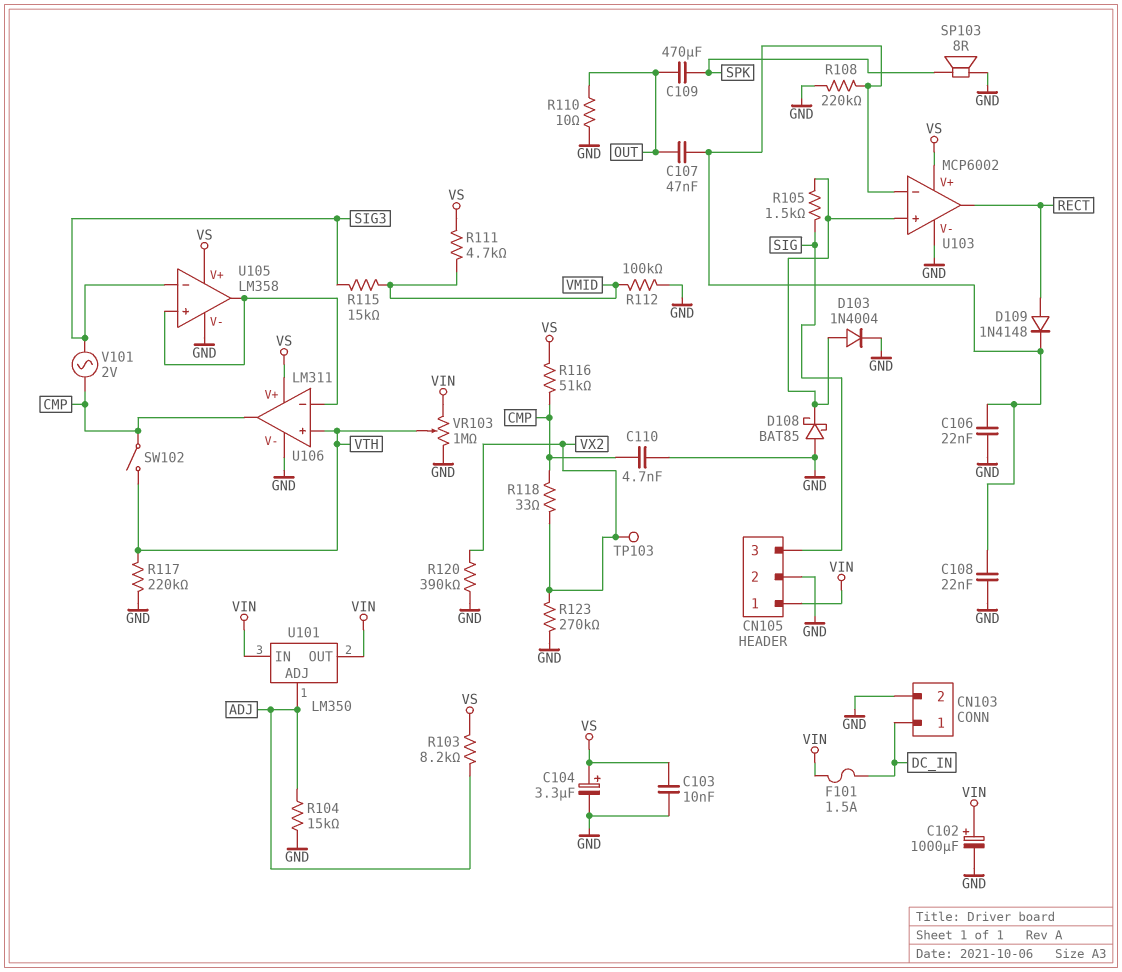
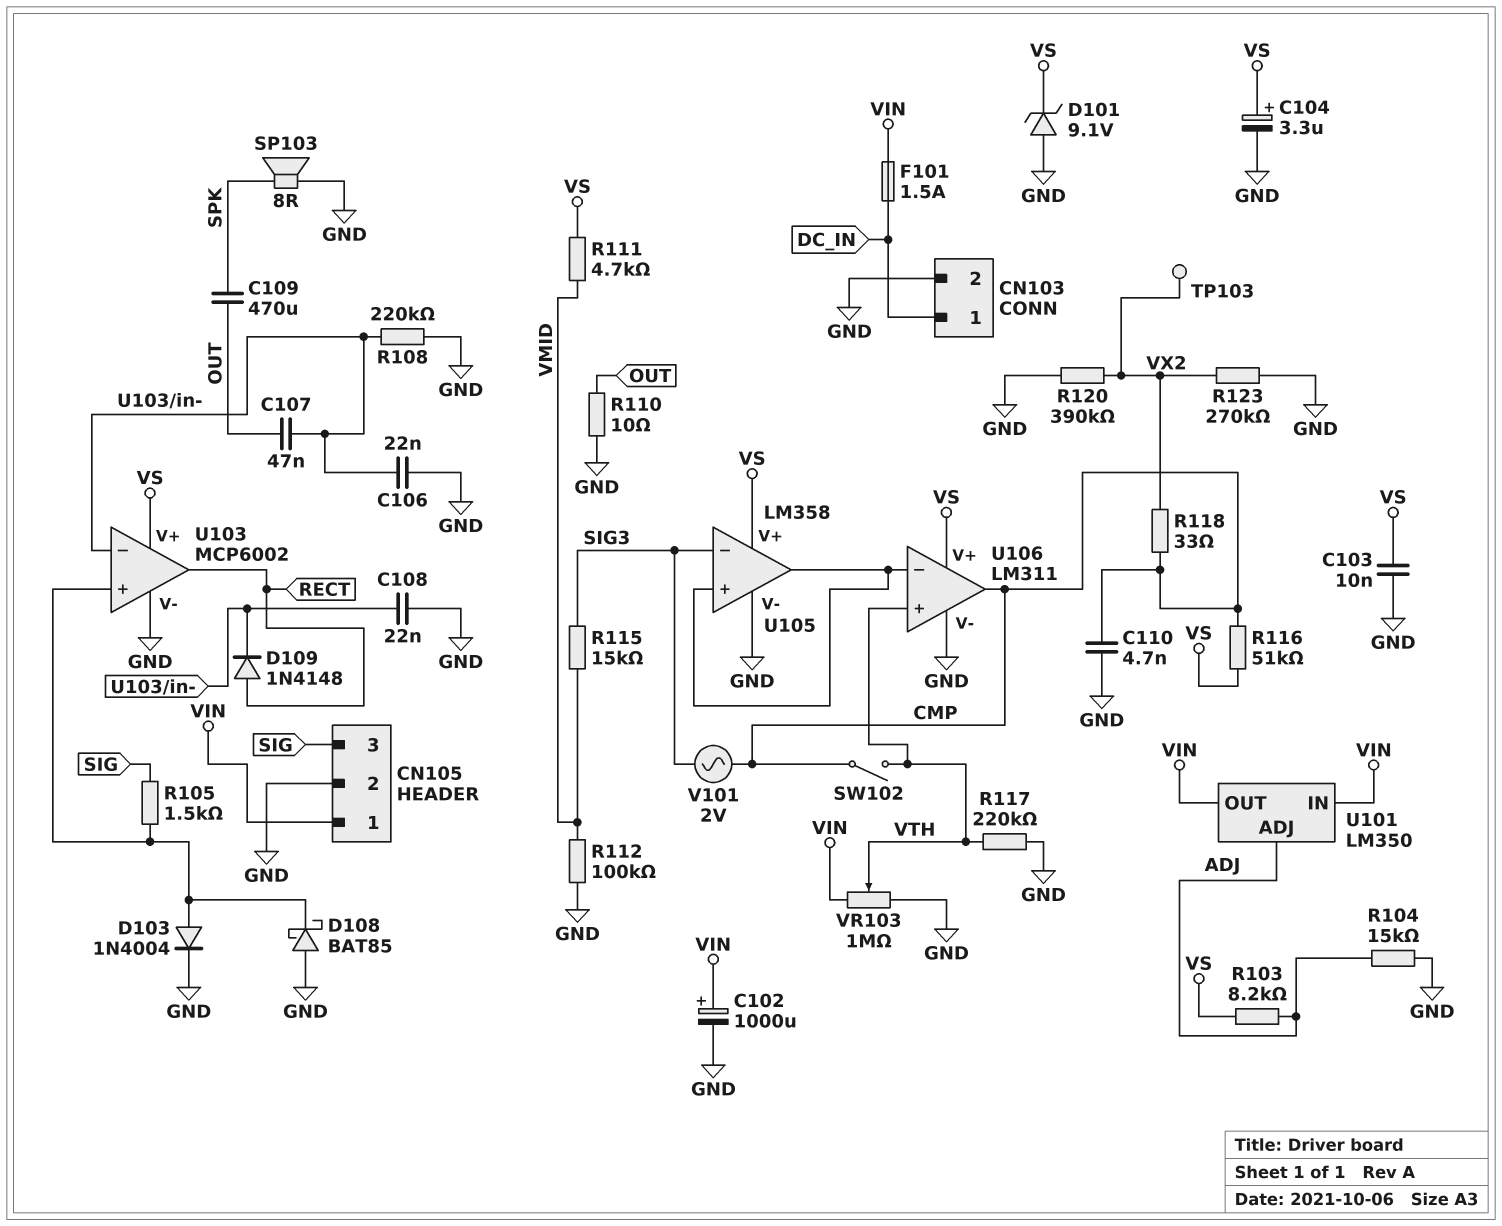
D101: none -> zener 9.1V (A GND, K VS)

